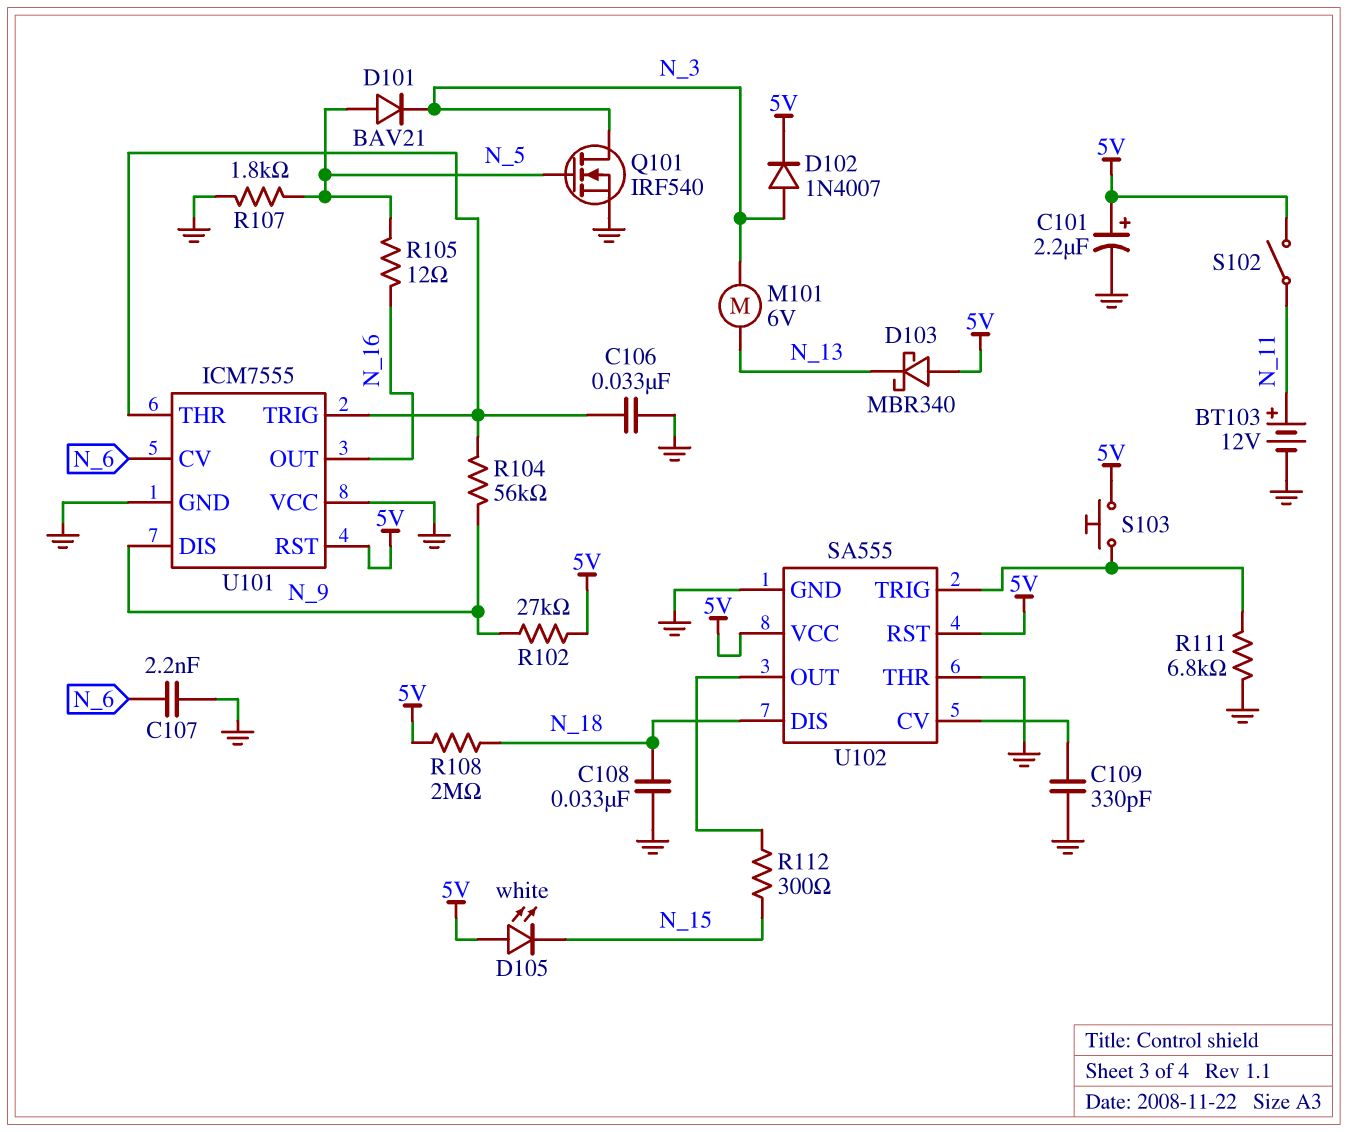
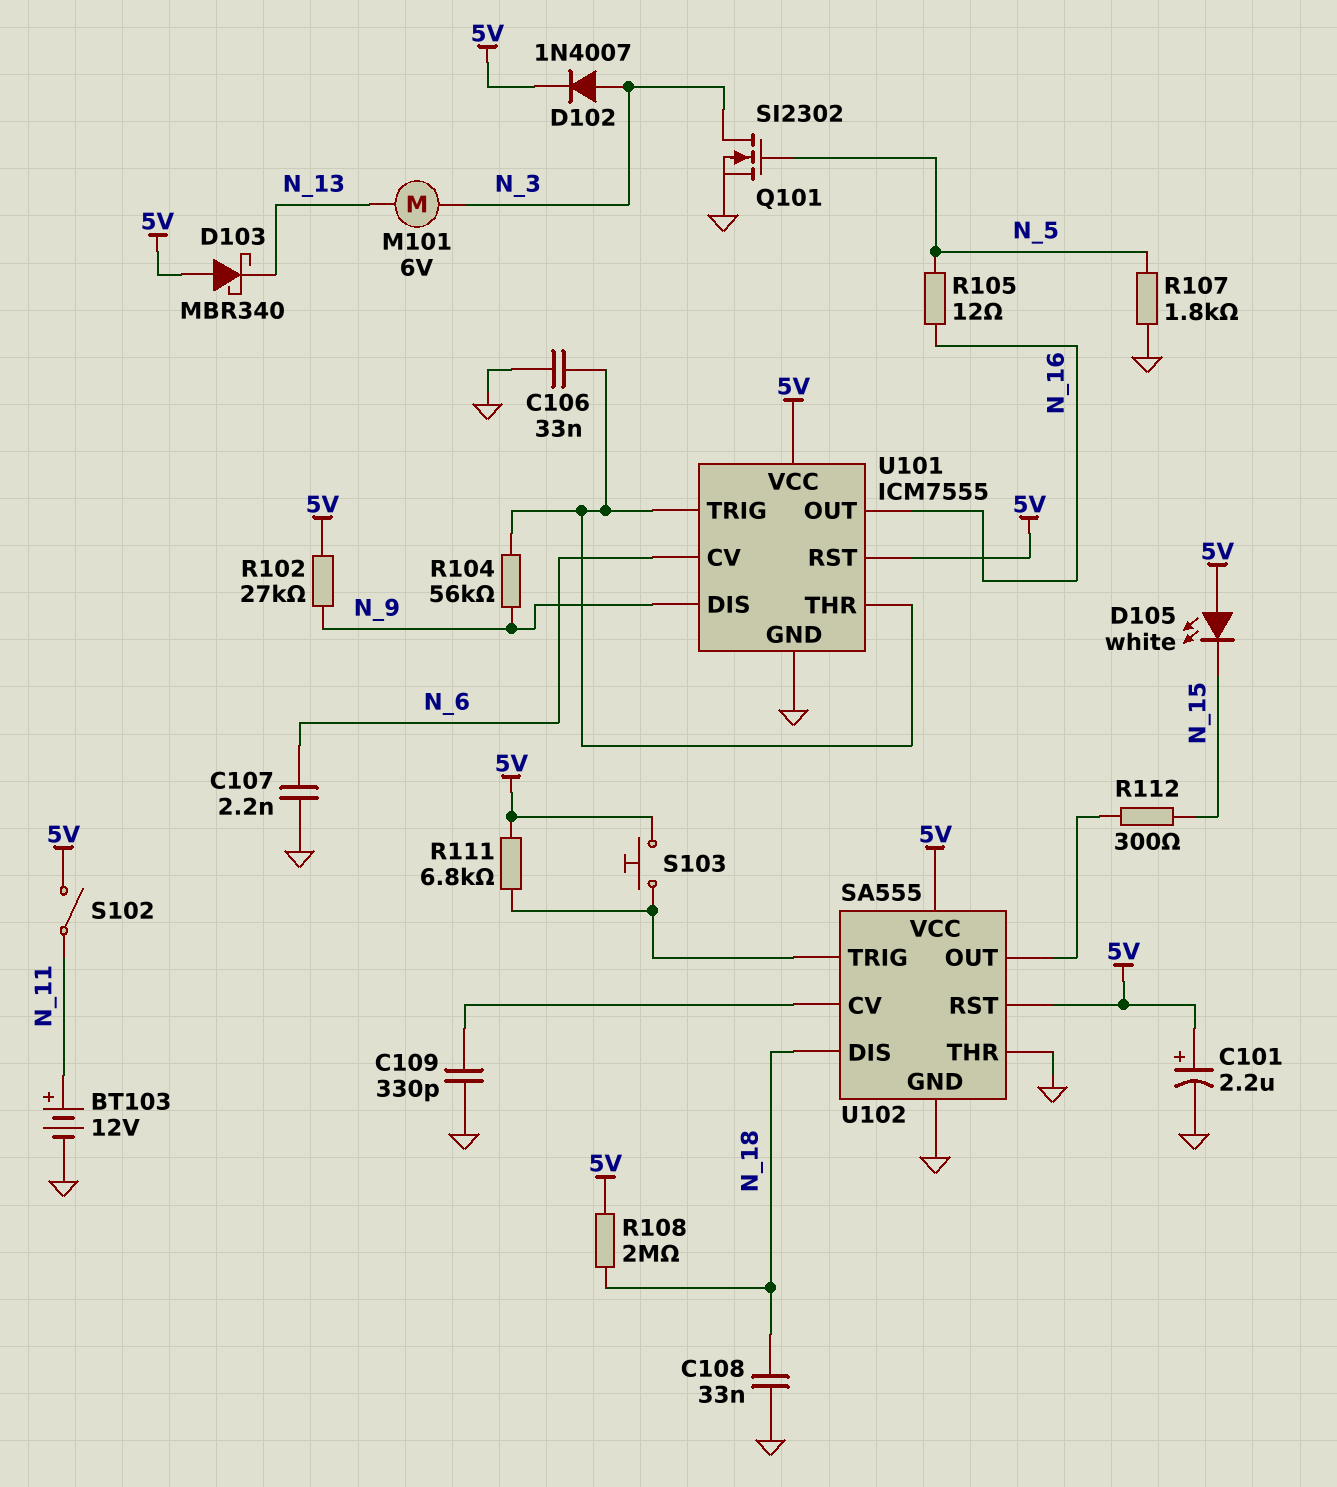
D101: diode BAV21 (A N_5, K N_3) -> none
Q101: NMOS IRF540 (G N_5, D N_3, S GND) -> NMOS SI2302 (G N_5, D N_3, S GND)
R111: 6.8k (GND, U102/TRIG) -> 6.8k (5V, U102/TRIG)
U101 pin VCC: GND -> 5V

